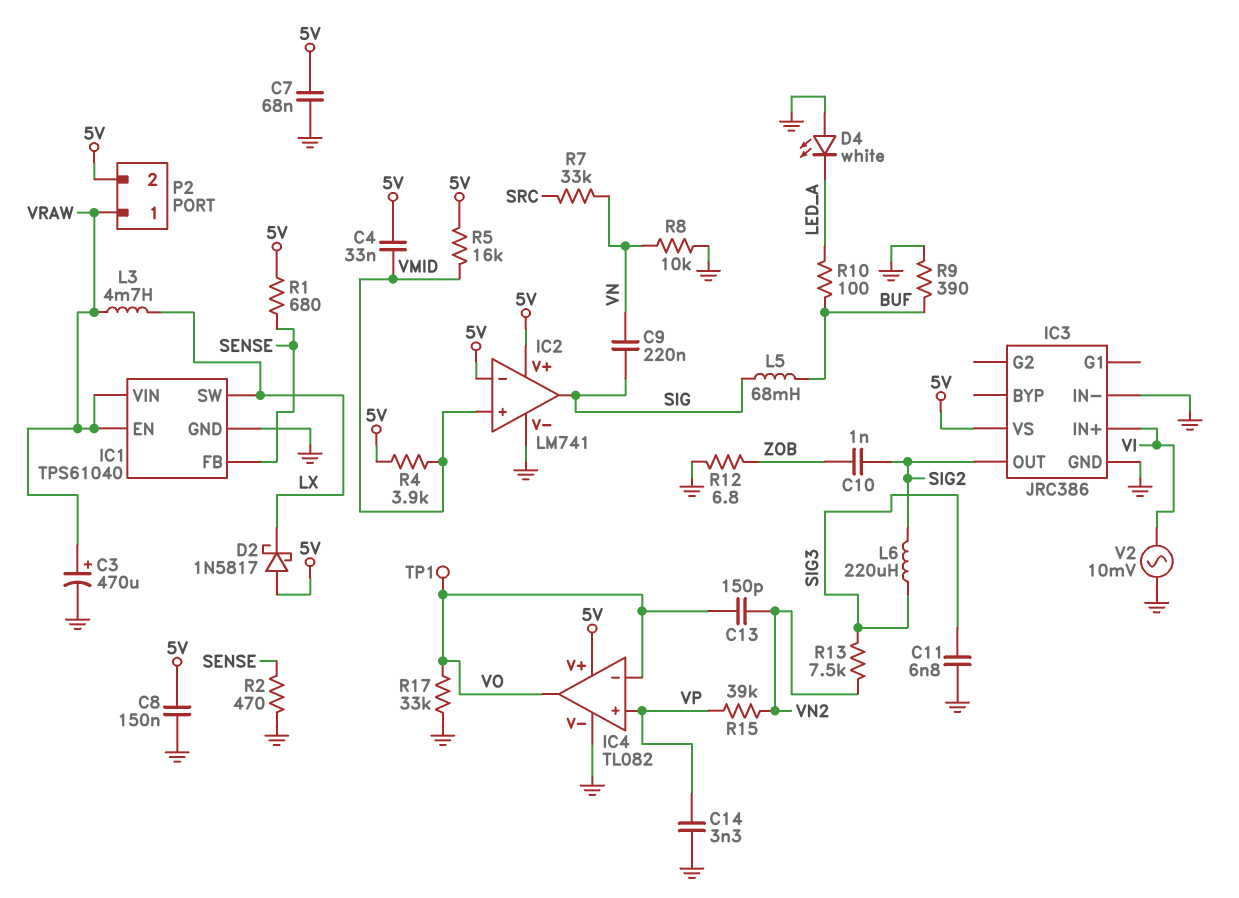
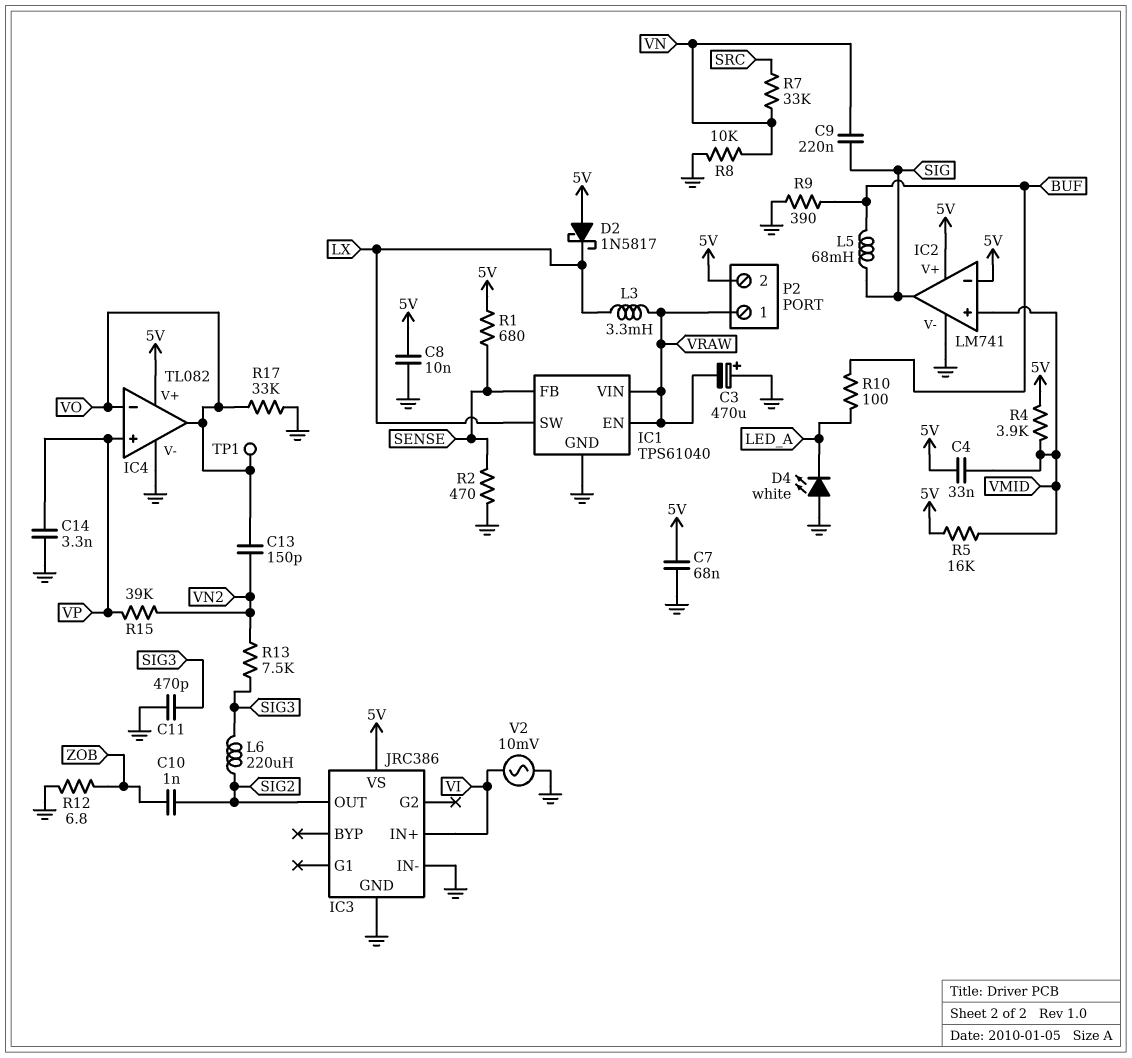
C3: 470uF (plus VRAW, minus GND) -> 470uF (plus GND, minus VRAW)
C8: 150nF (5V, GND) -> 10nF (5V, GND)
C11: 6.8nF (GND, SIG3) -> 470pF (GND, SIG3)
L3: 4.7mH (LX, VRAW) -> 3.3mH (LX, VRAW)

